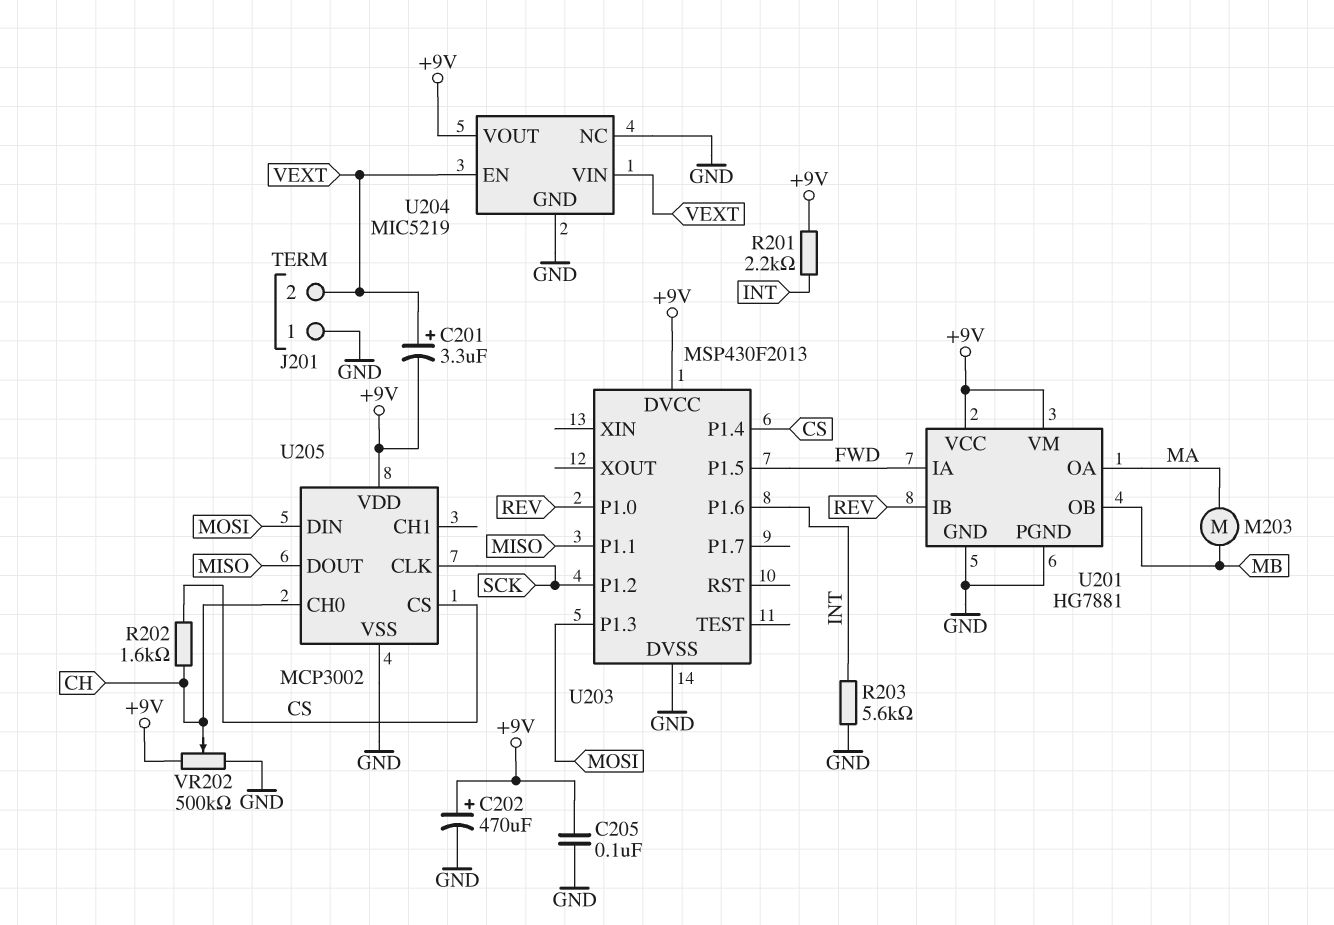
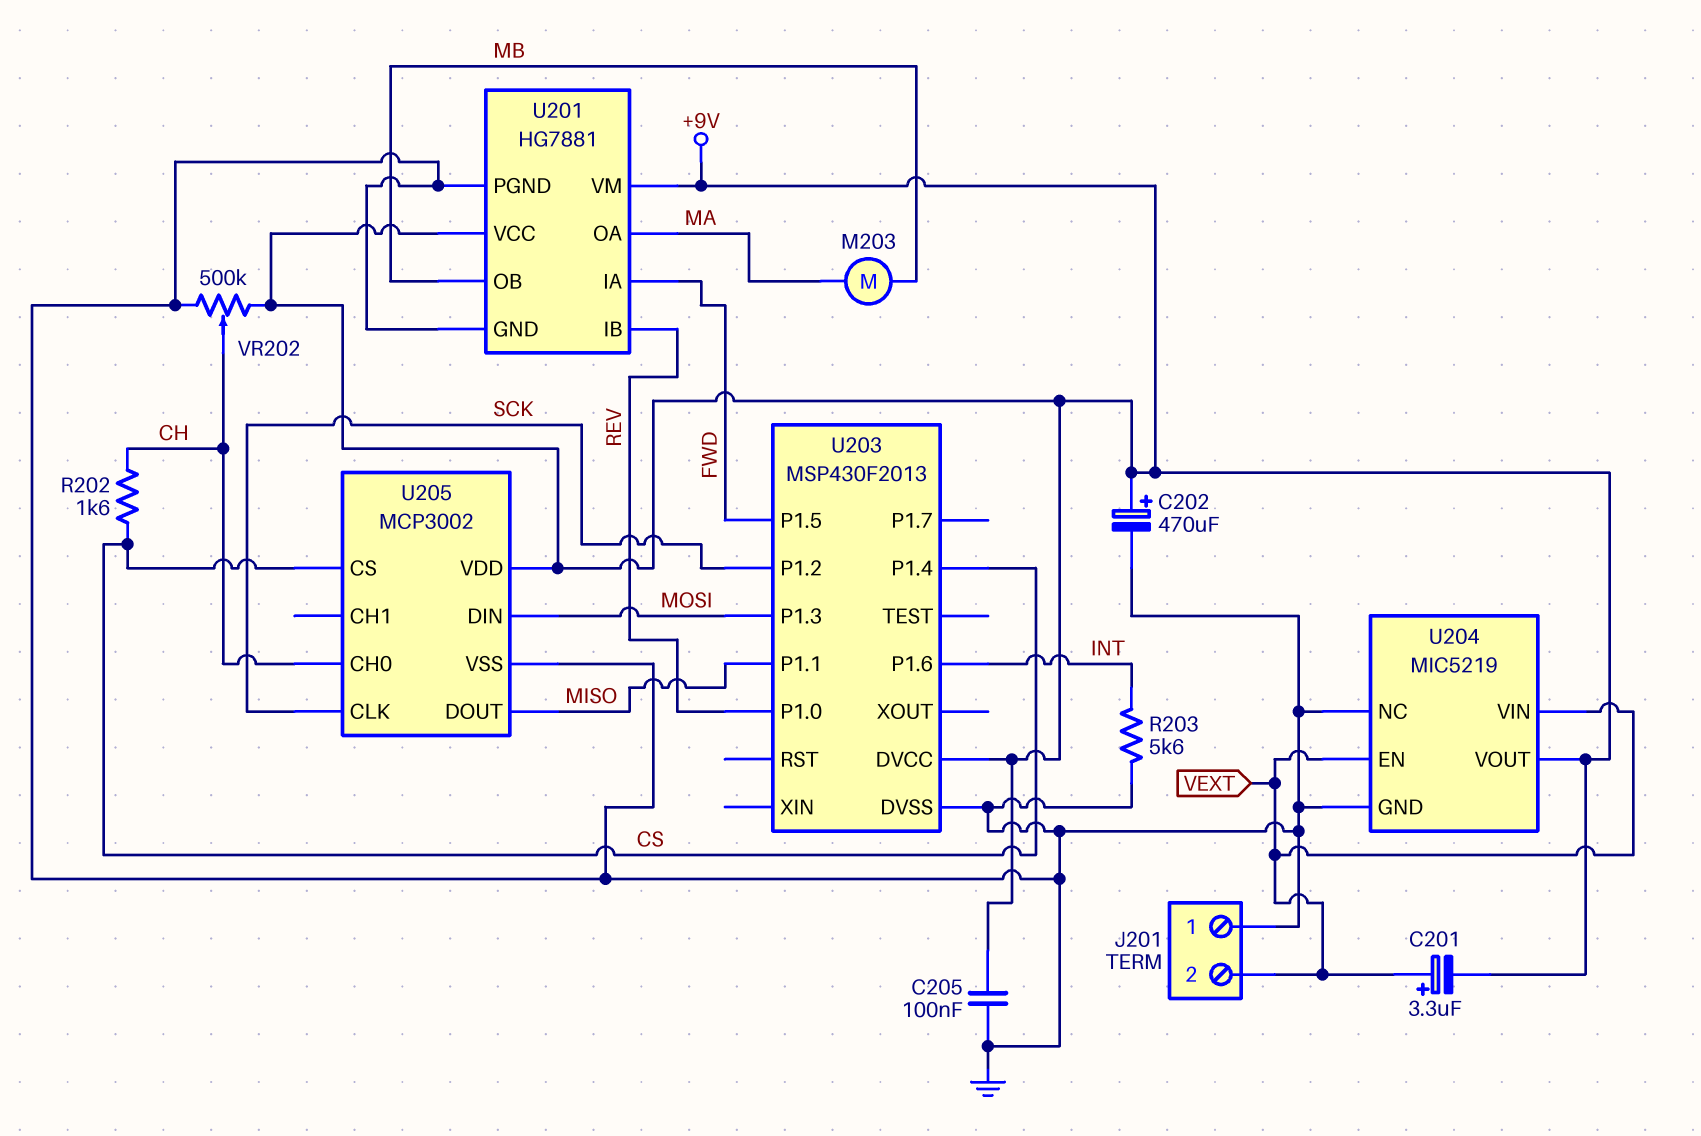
R201: 2.2k (+9V, INT) -> none

